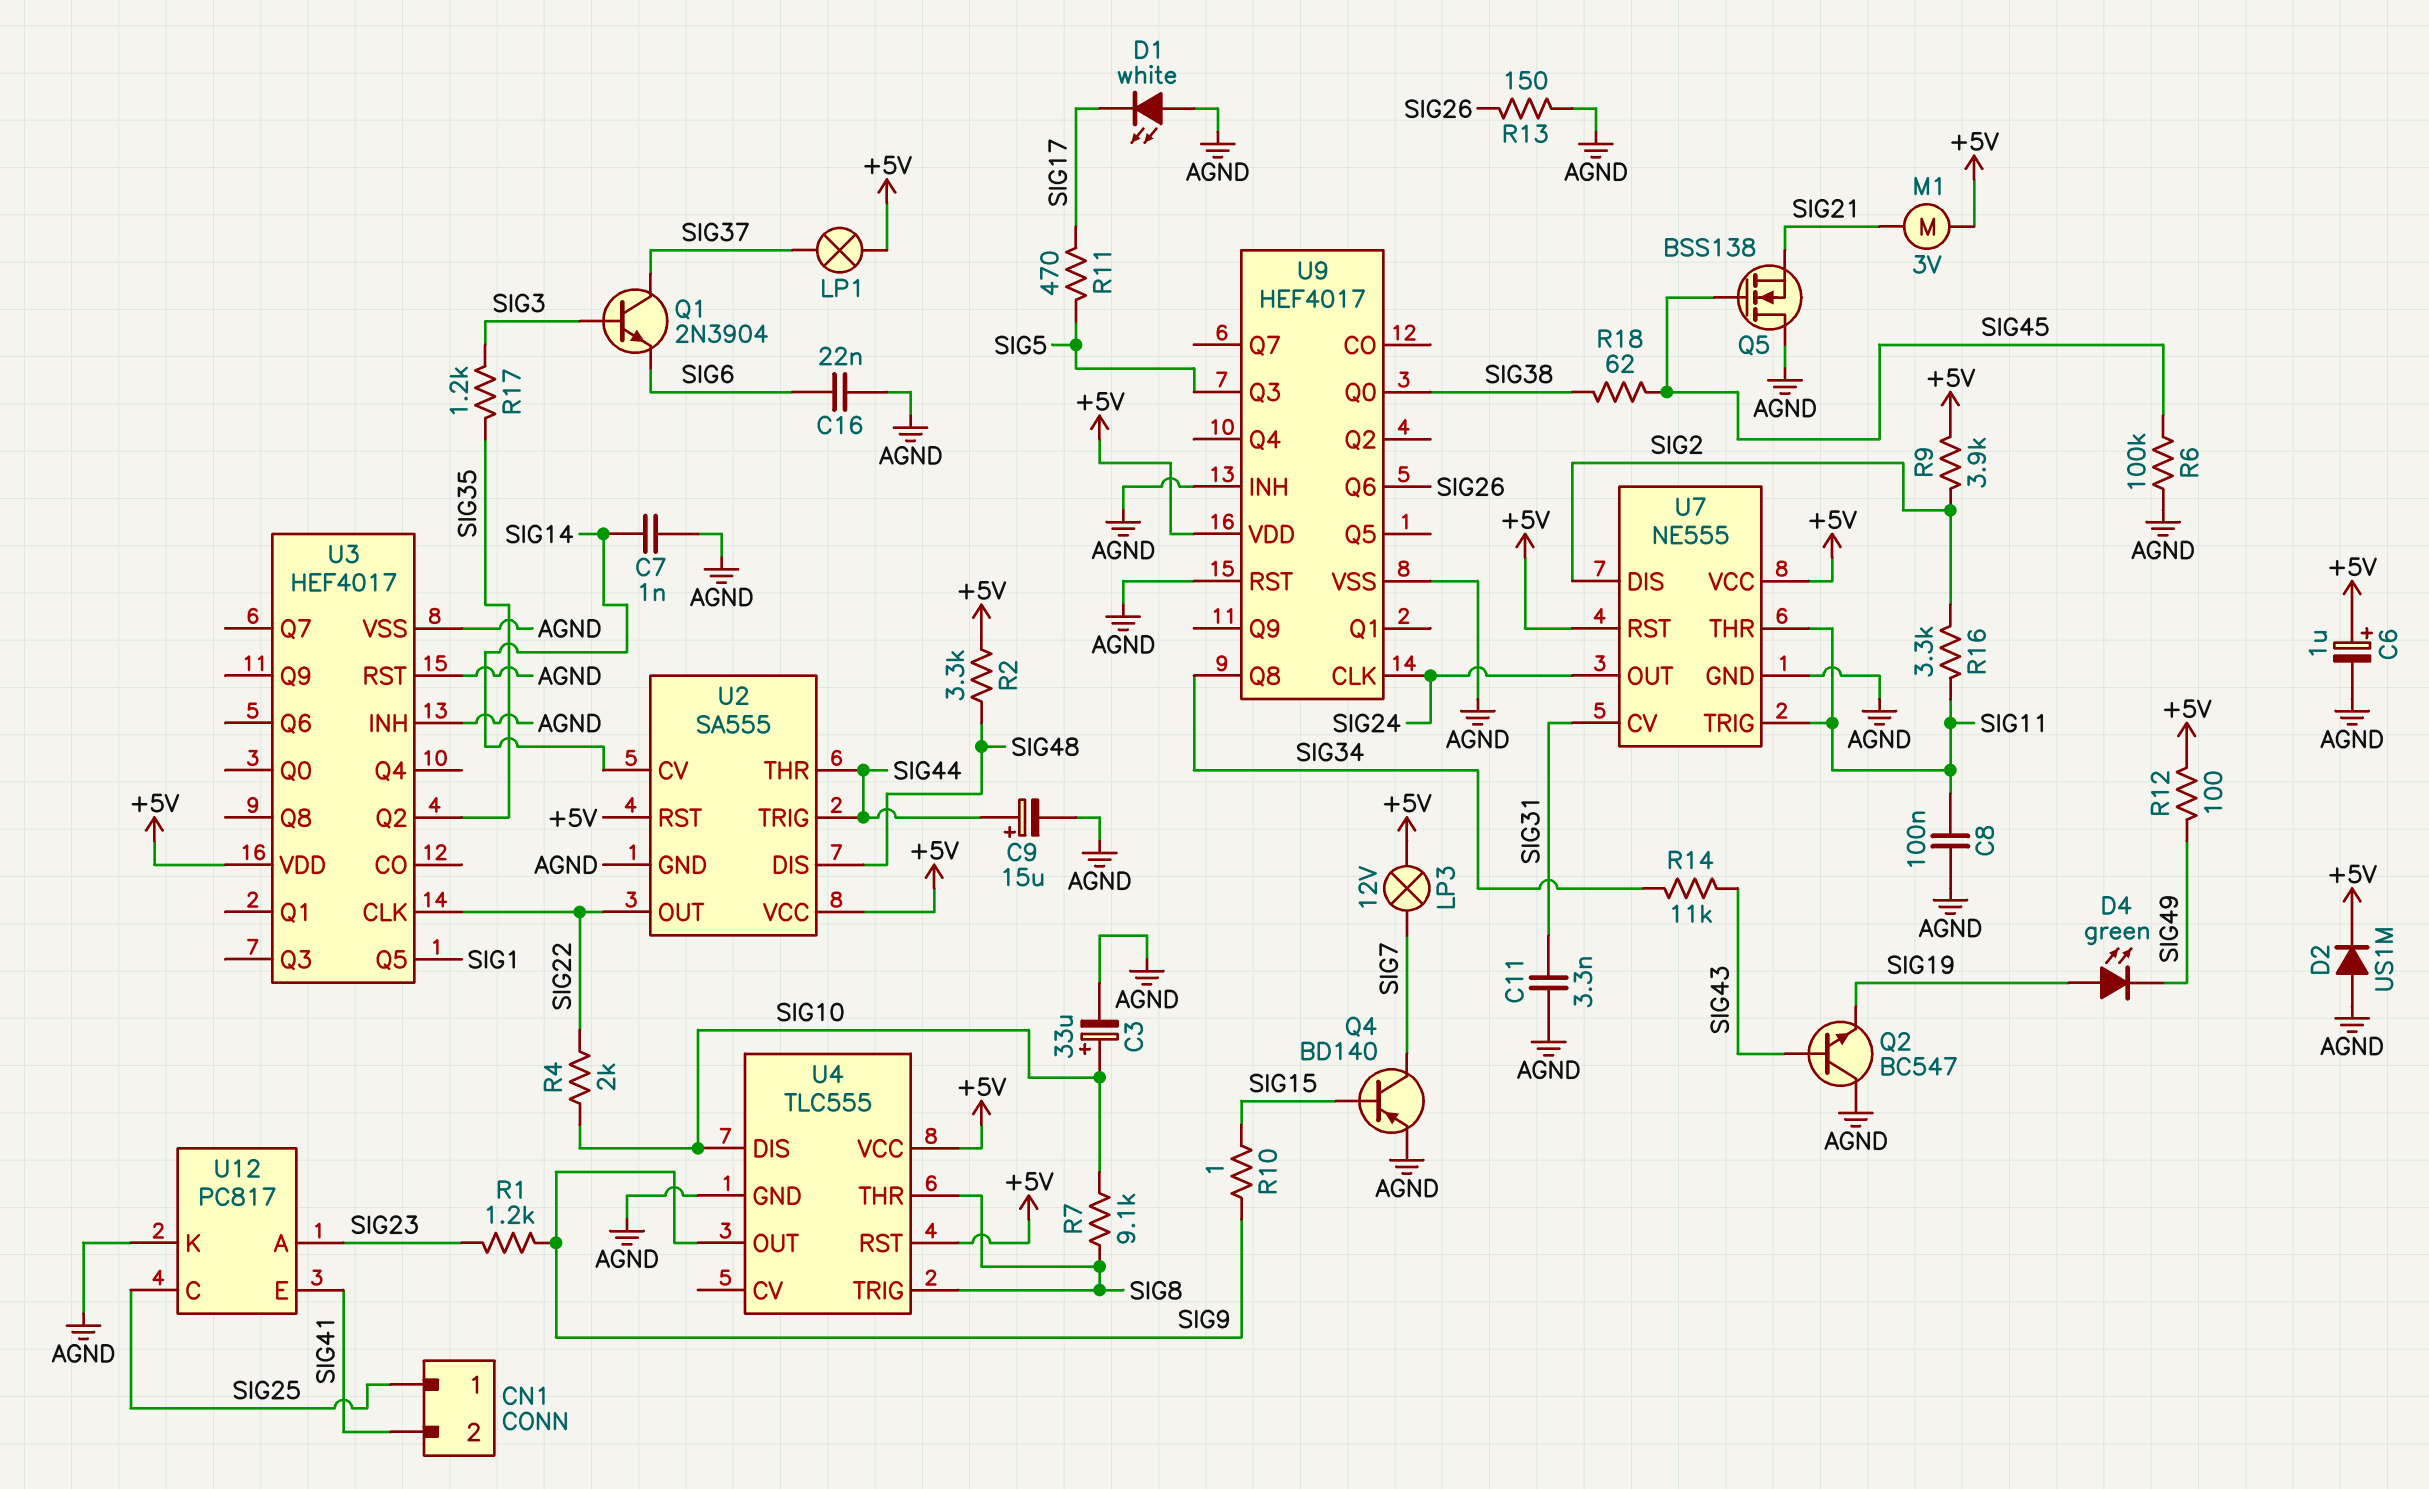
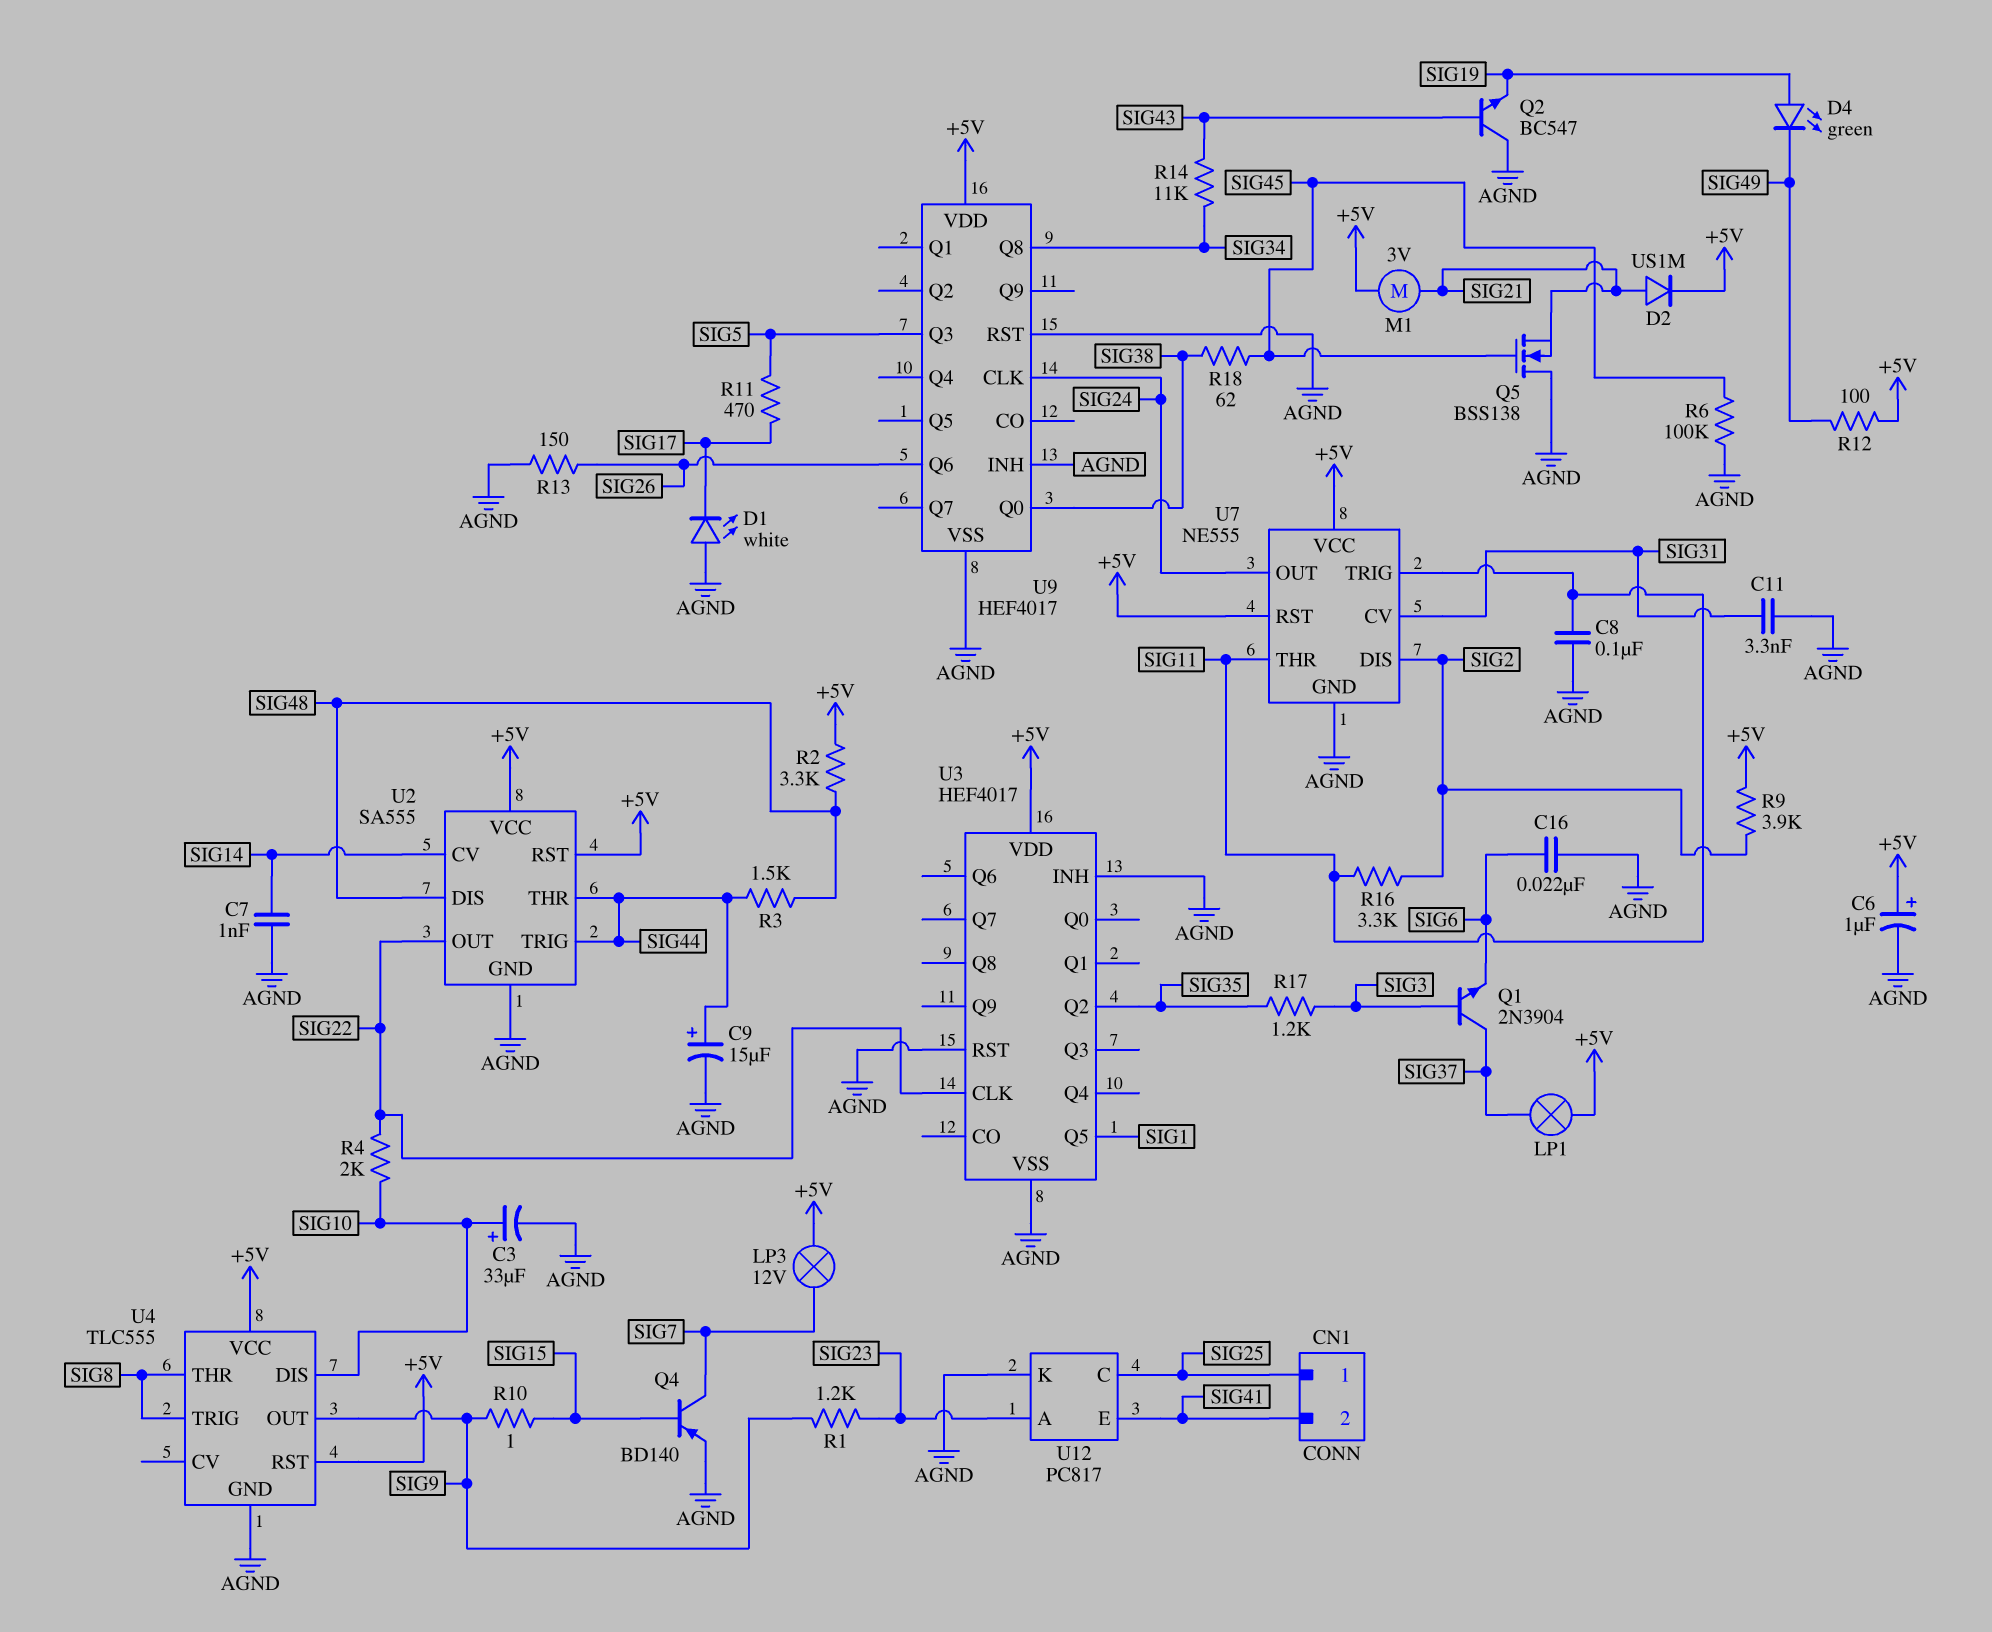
D2: diode US1M (A AGND, K +5V) -> diode US1M (A SIG21, K +5V)
R3: none -> 1.5k (SIG44, SIG48)
R7: 9.1k (SIG8, SIG10) -> none

